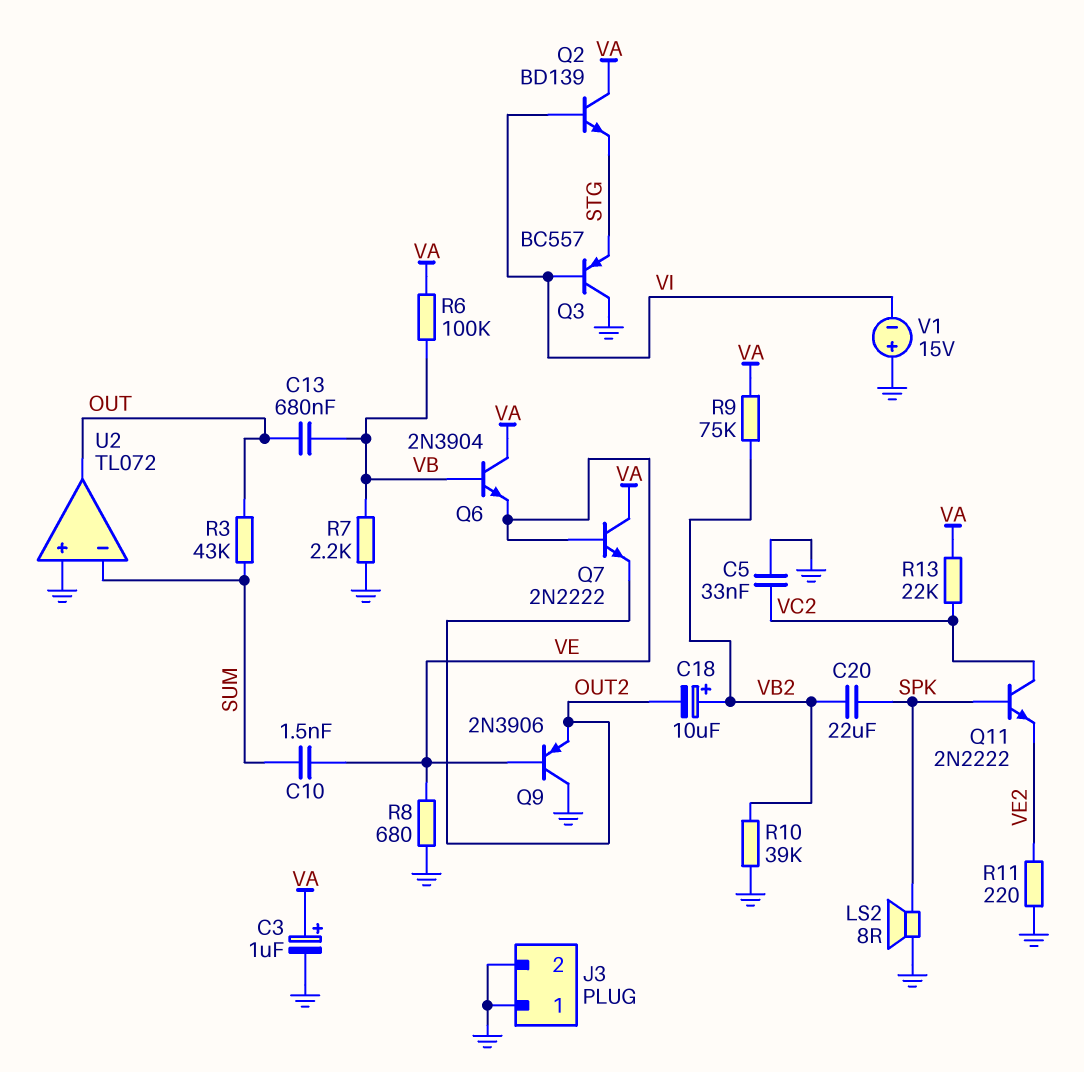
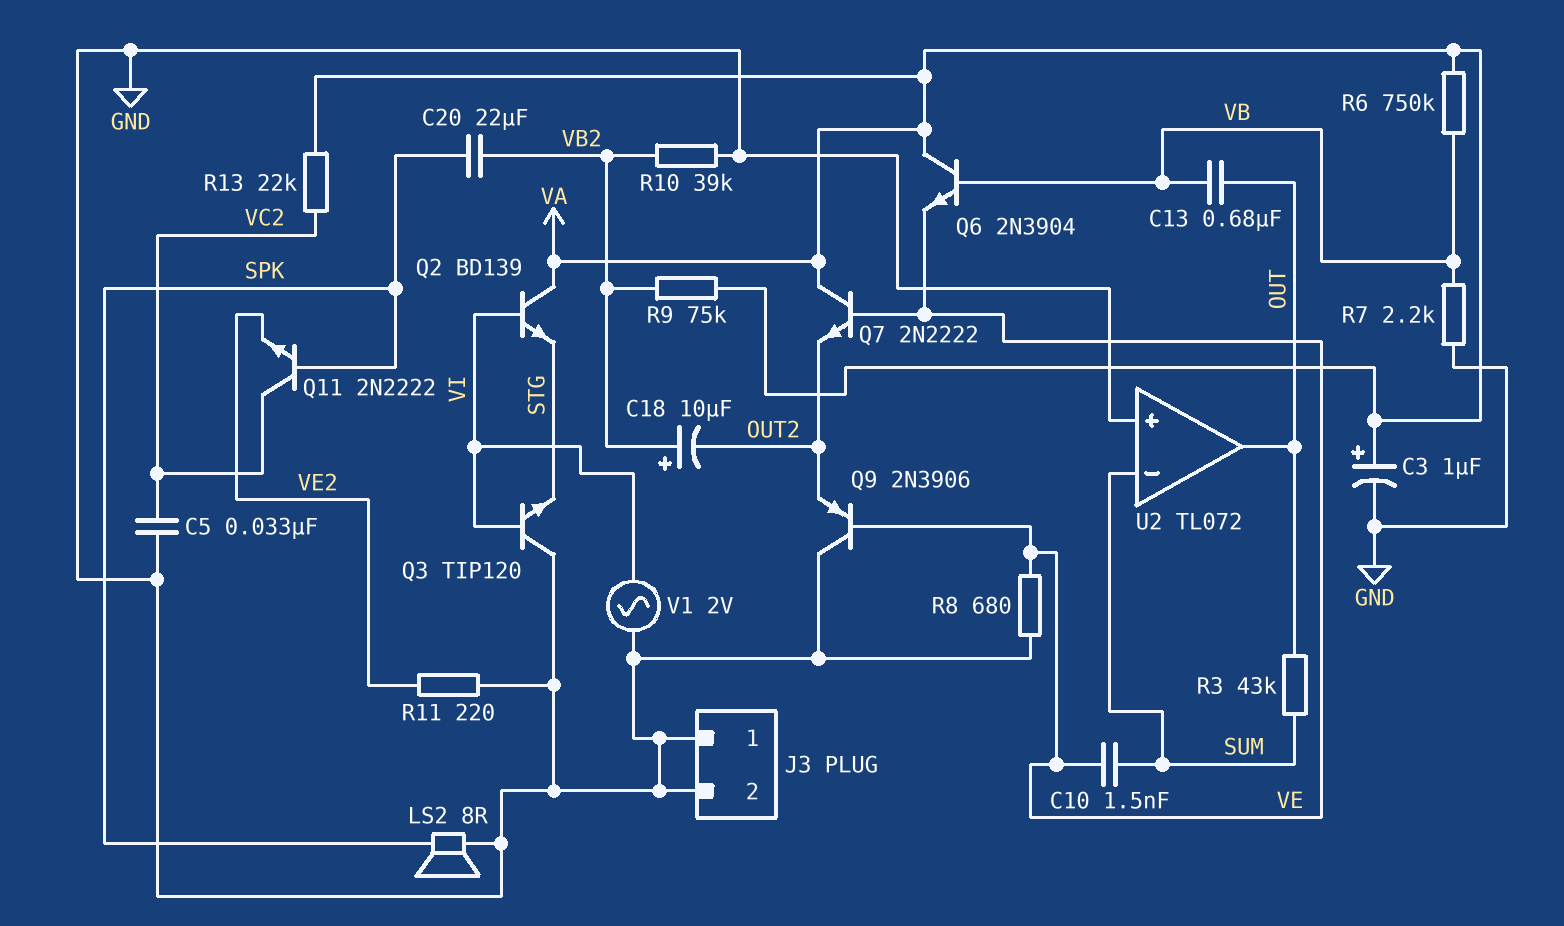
Q3: PNP BC557 (B VI, C GND, E STG) -> NPN TIP120 (B VI, C GND, E STG)
R6: 100k (VA, VB) -> 750k (VA, VB)
V1: 15V (plus GND, minus VI) -> AC 2V (GND, VI)

